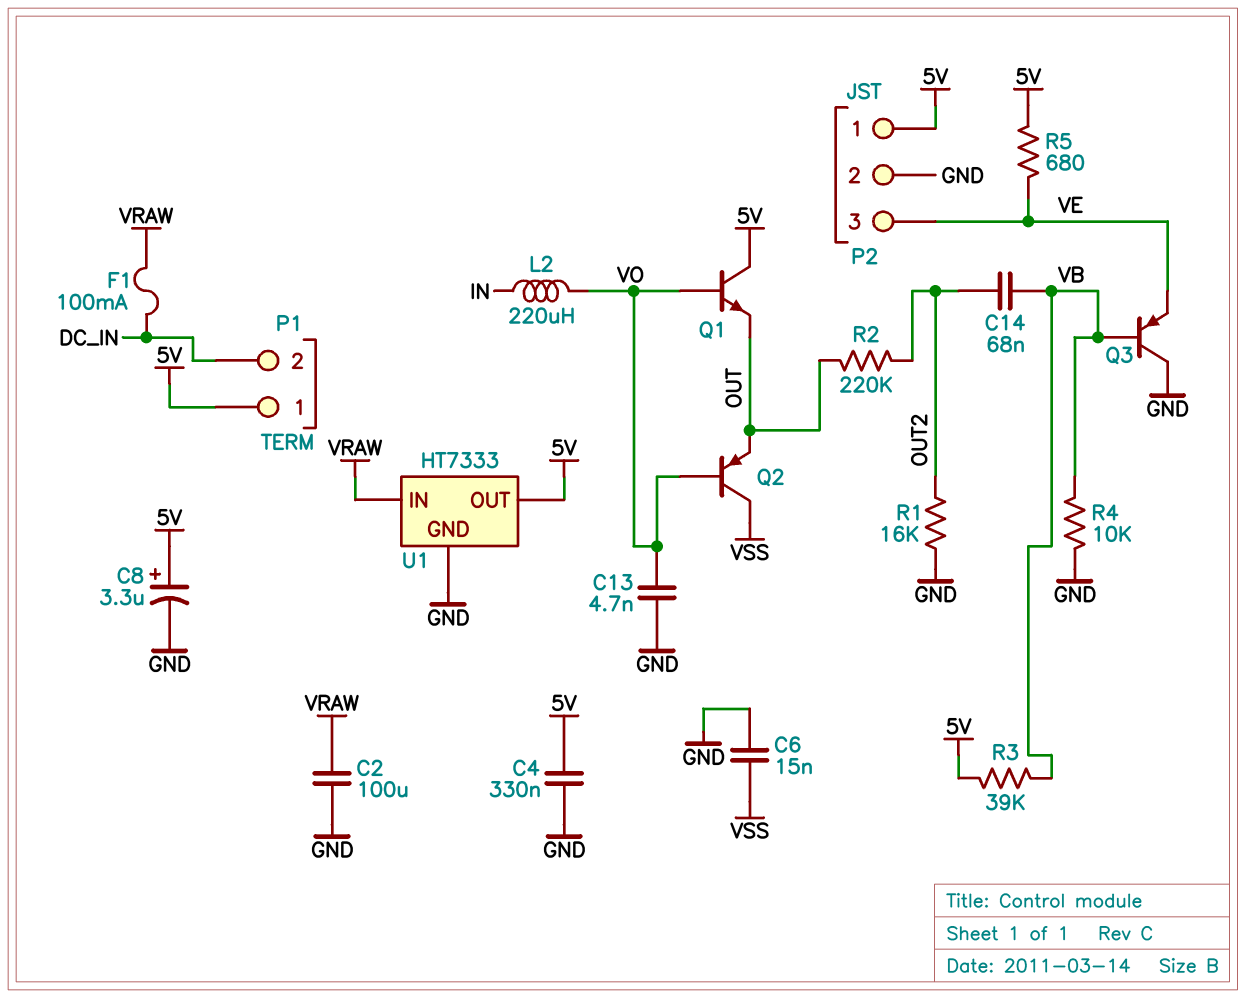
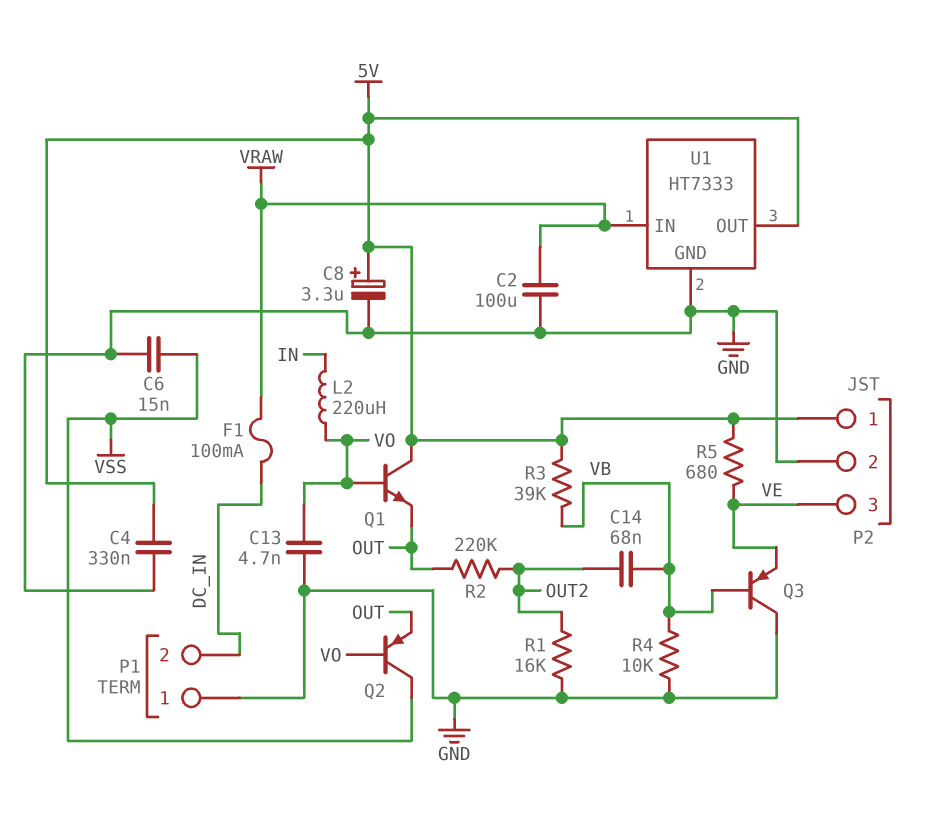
P1 pin 1: 5V -> GND

